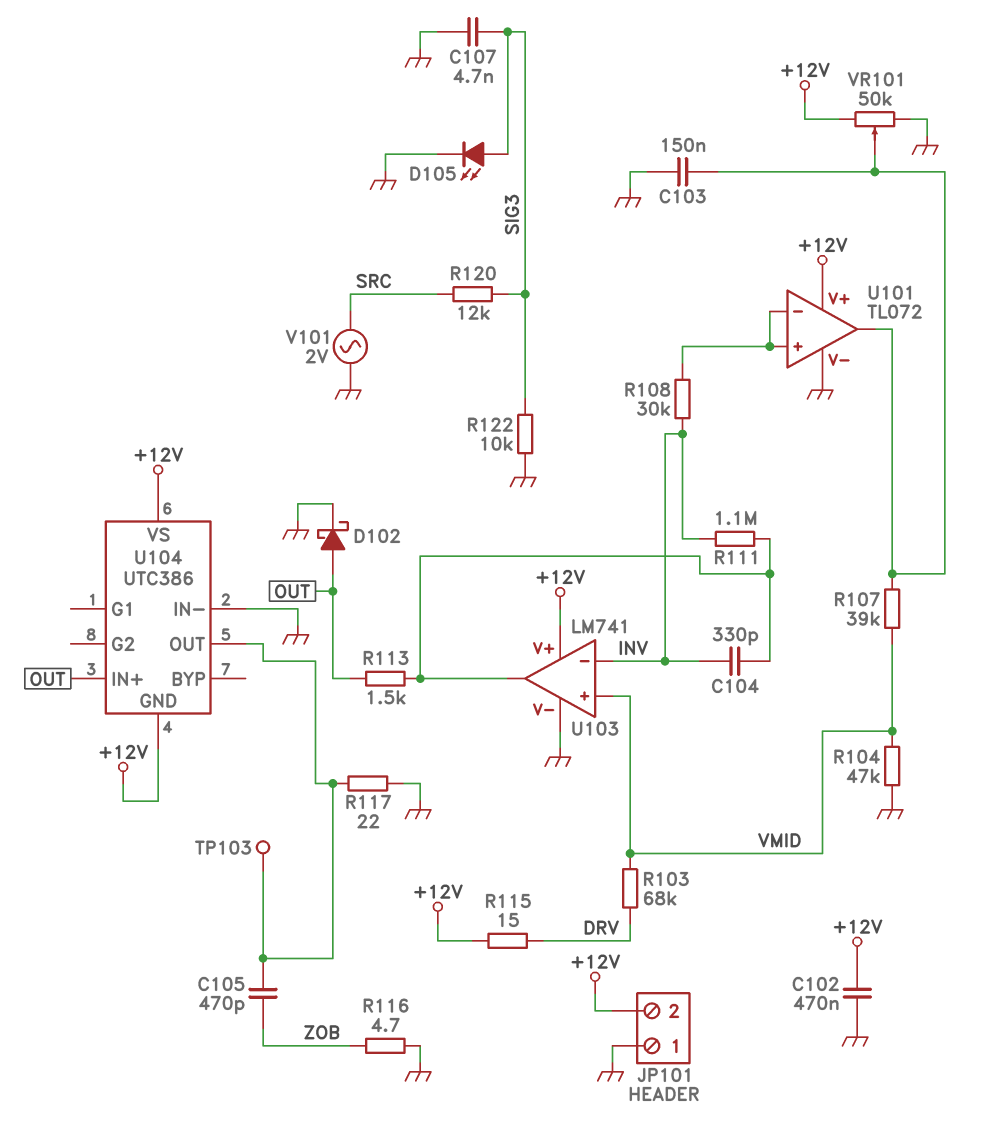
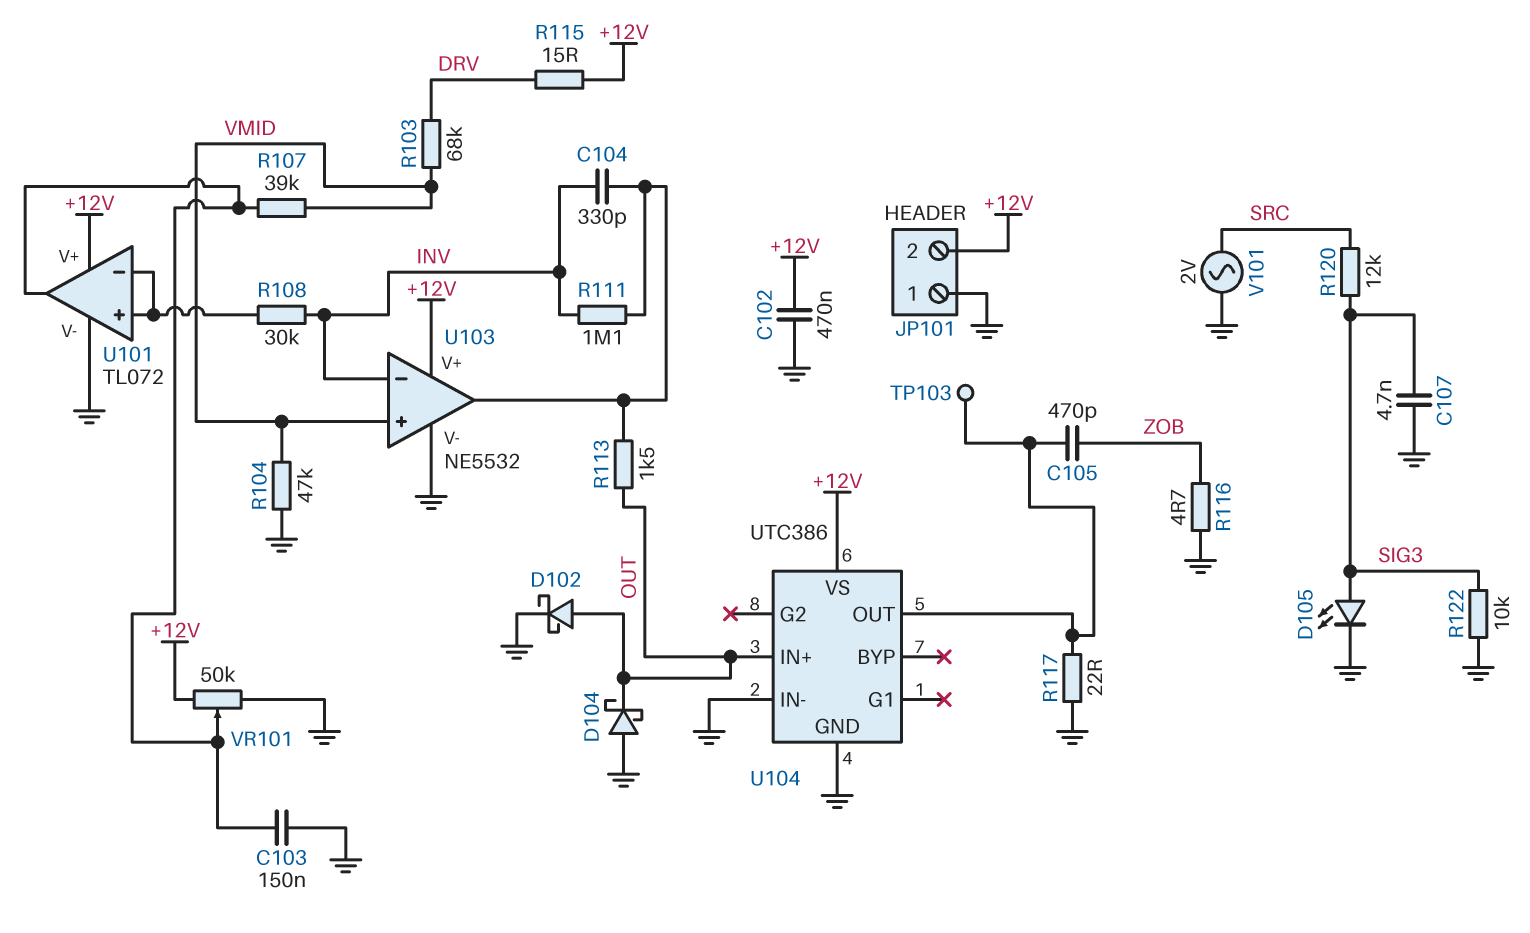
D104: none -> schottky (A GND, K OUT)
U103: LM741 -> NE5532
U104 pin GND: +12V -> GND

